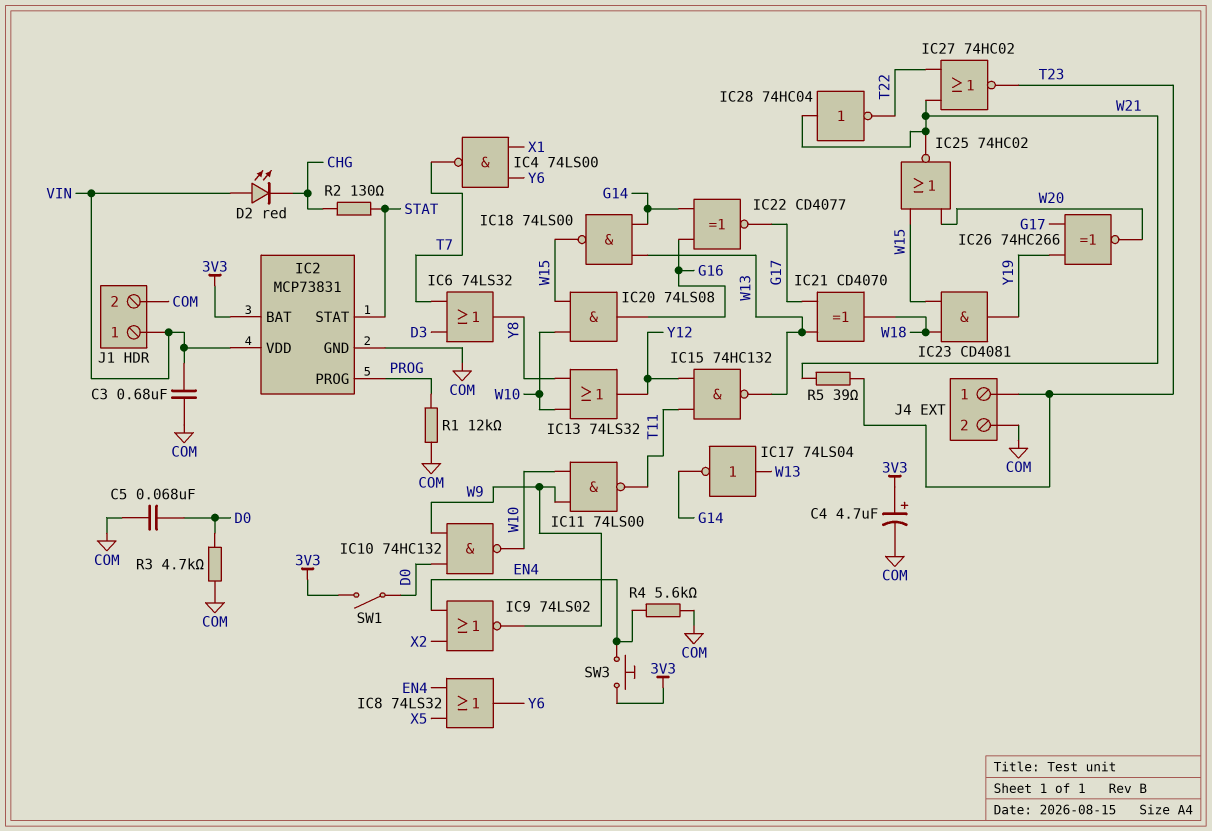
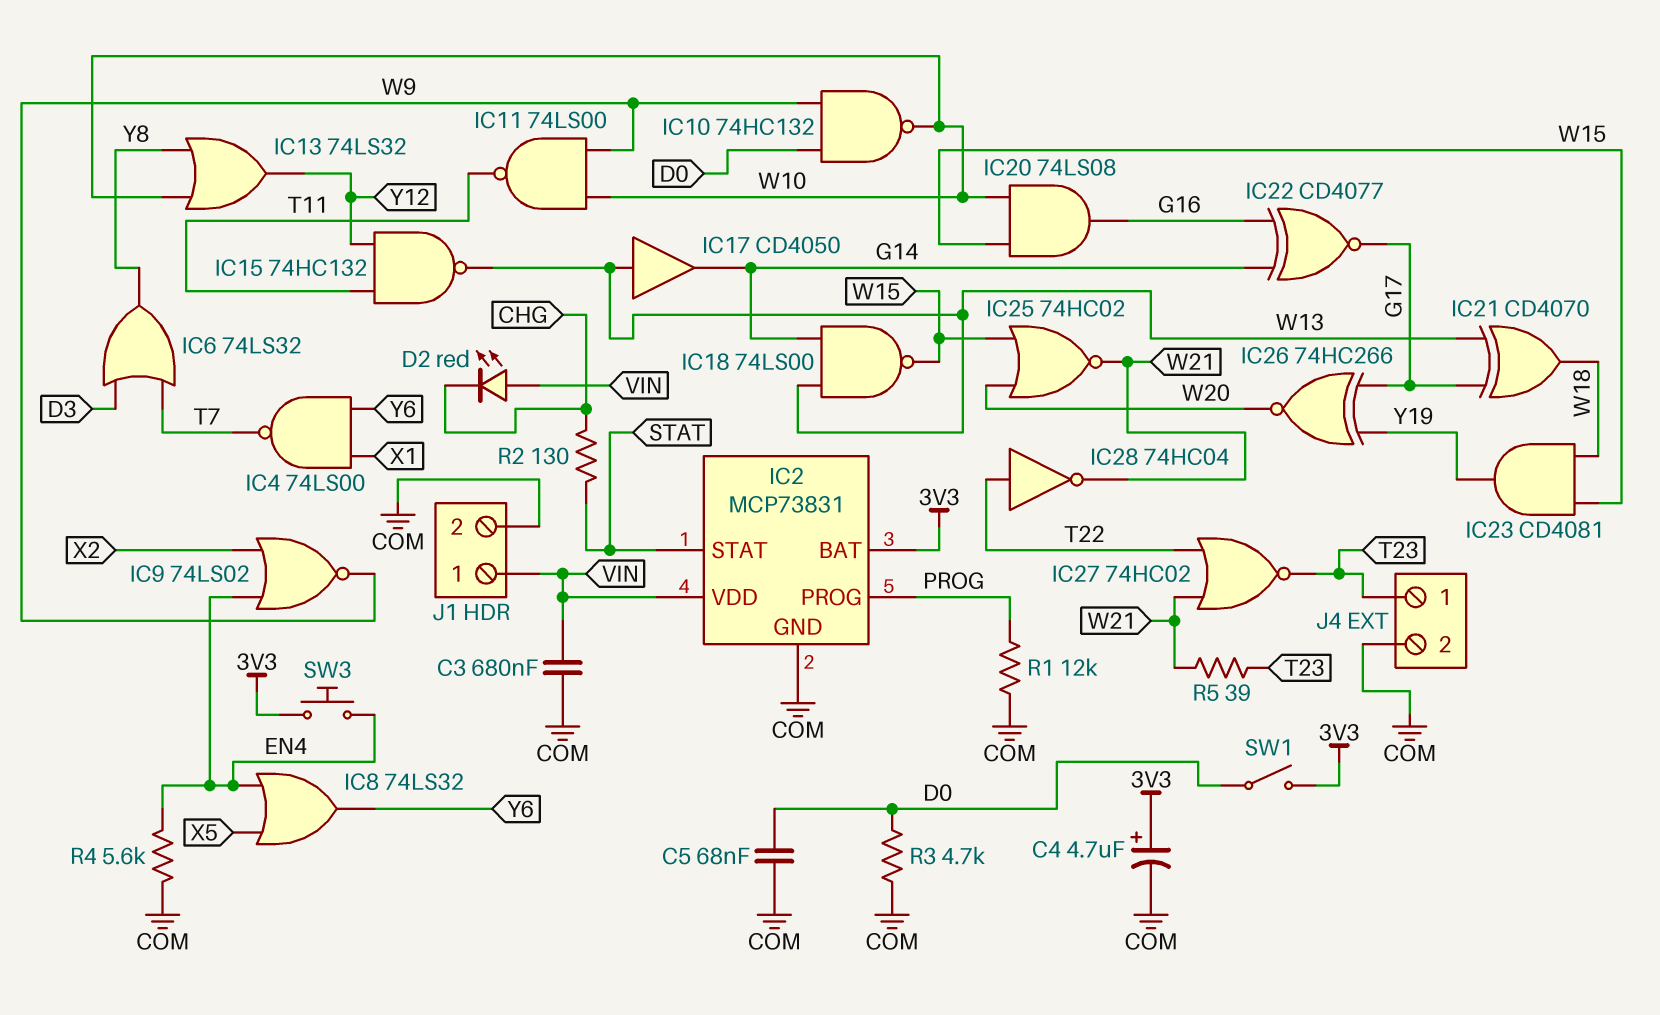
IC17: NOT 74LS04 (in W13, out G14) -> buffer CD4050 (in W13, out G14)
IC28: NOT 74HC04 (in W21, out T22) -> NOT 74HC04 (in T22, out W21)

